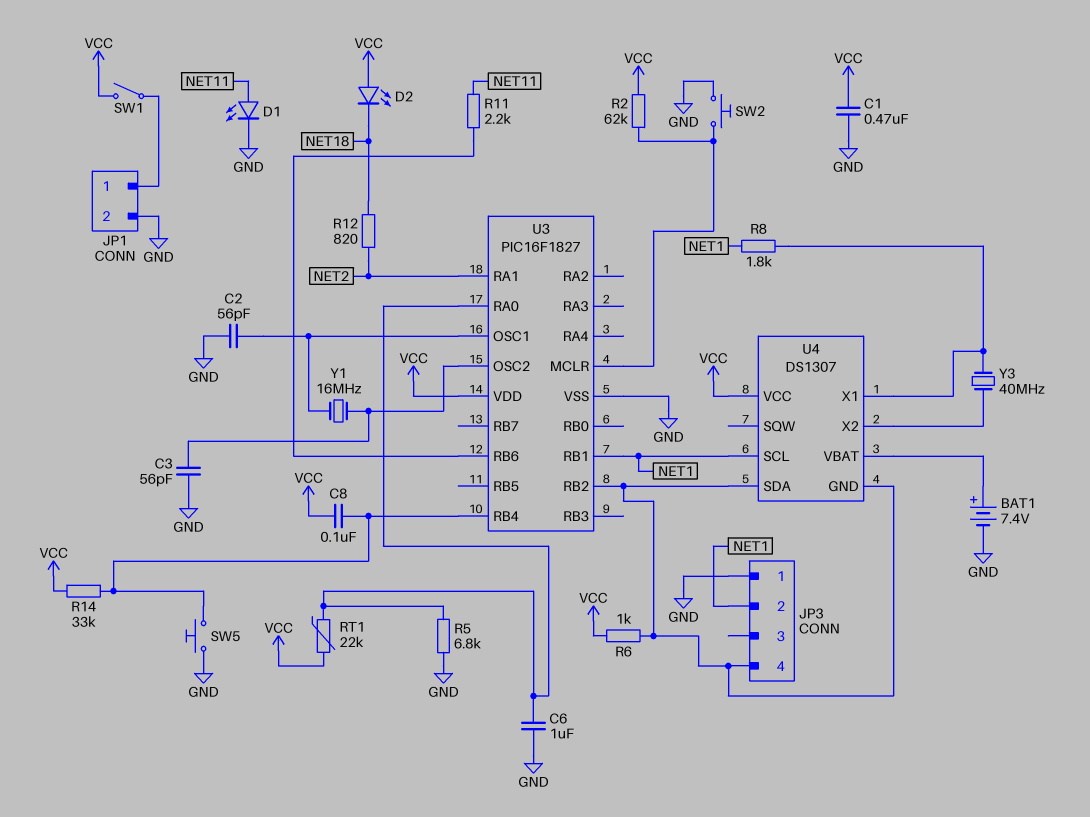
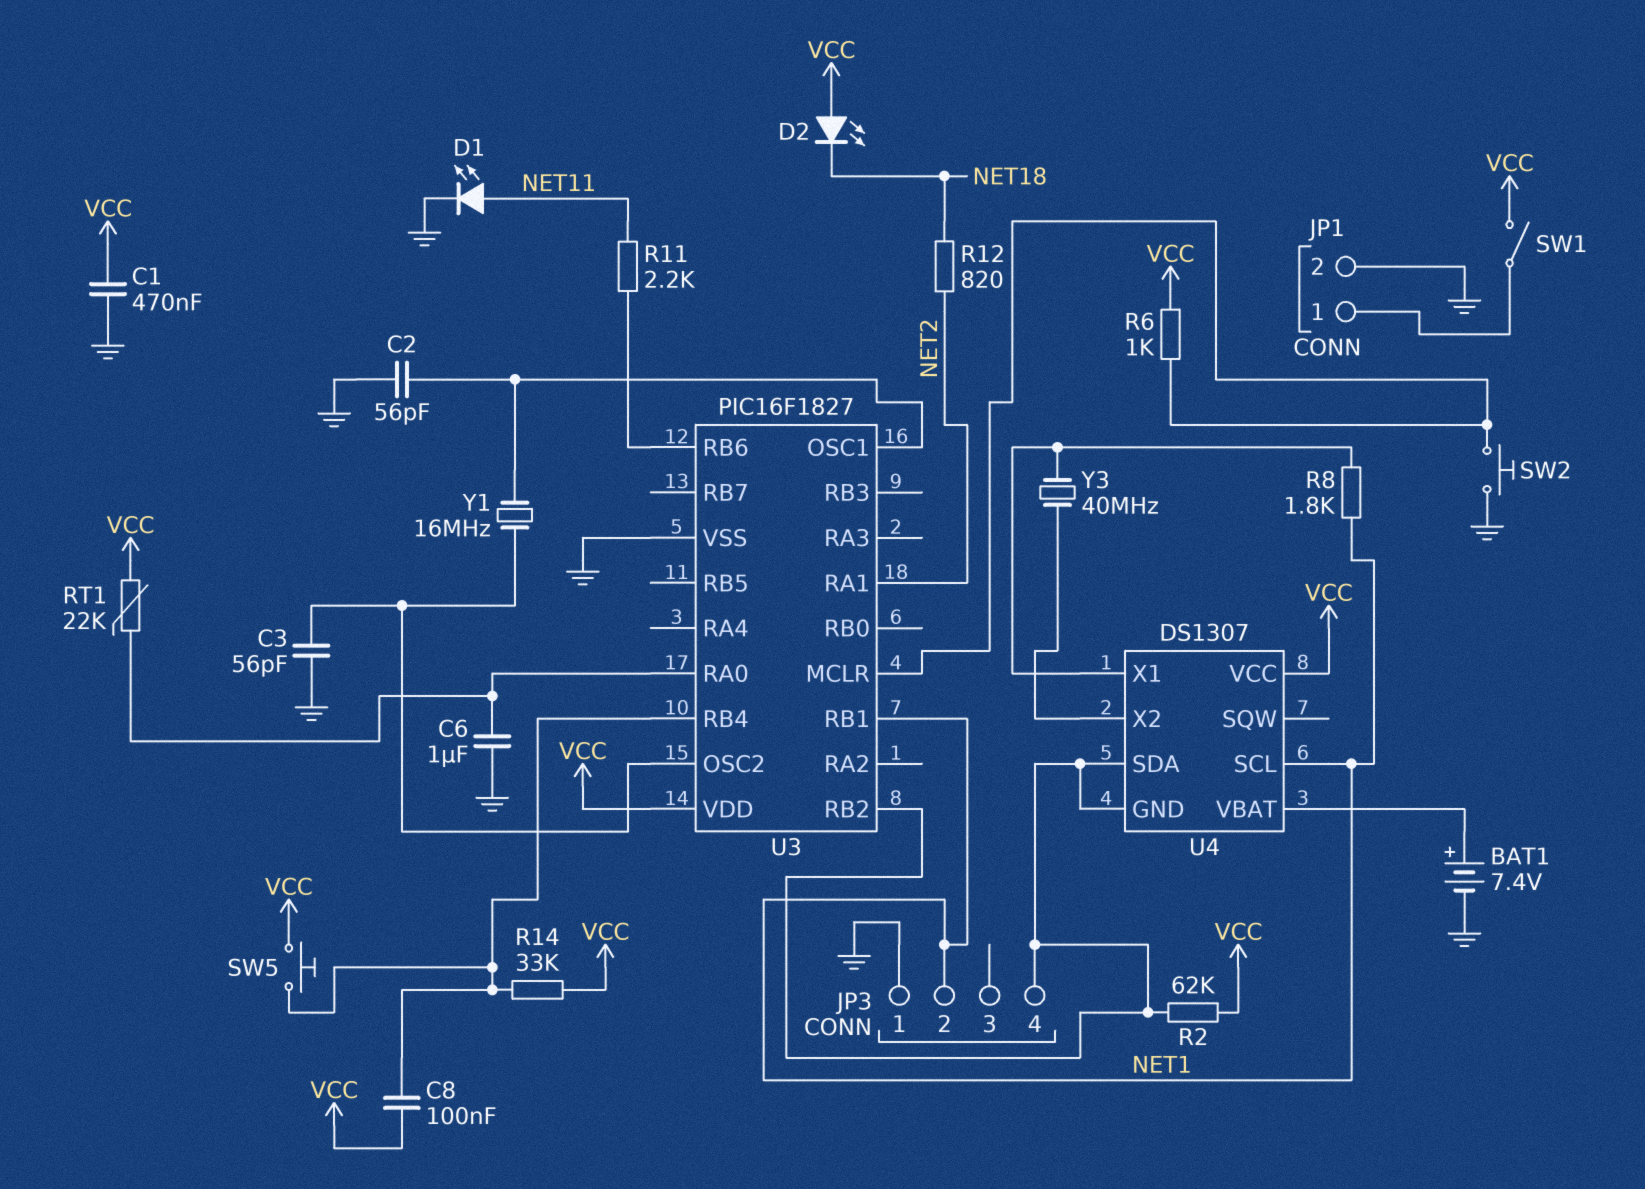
R2: 62k (U3/MCLR, VCC) -> 62k (JP3/4, VCC)
R5: 6.8k (GND, U3/RA0) -> none
R6: 1k (JP3/4, VCC) -> 1k (U3/MCLR, VCC)
SW5: button (GND, U3/RB4) -> button (U3/RB4, VCC)

